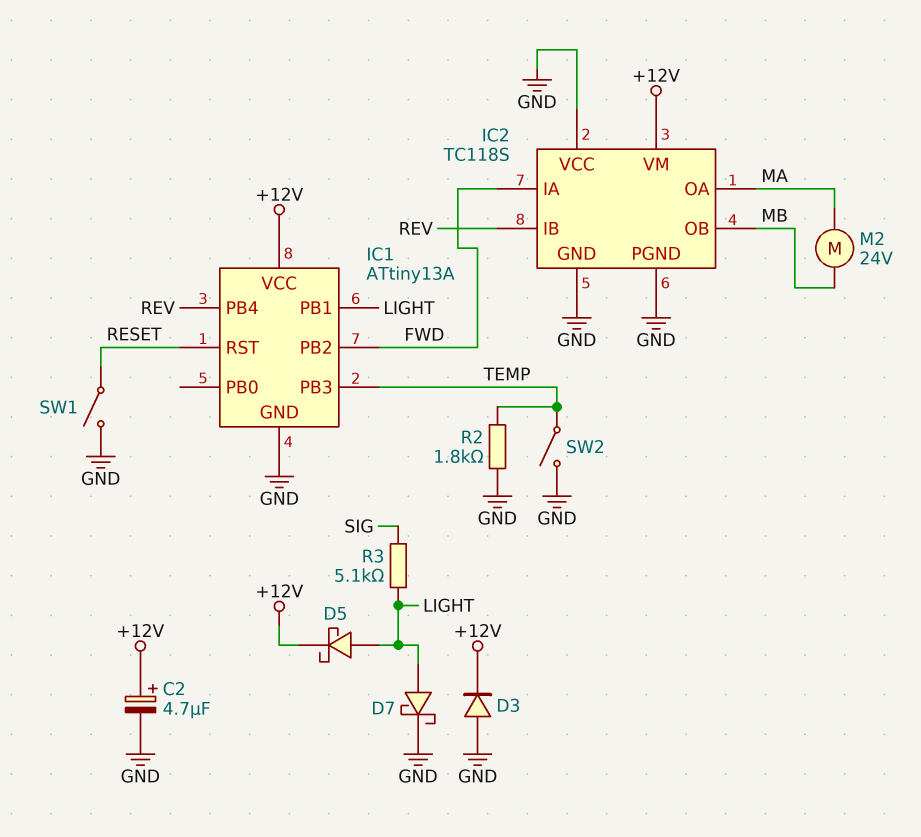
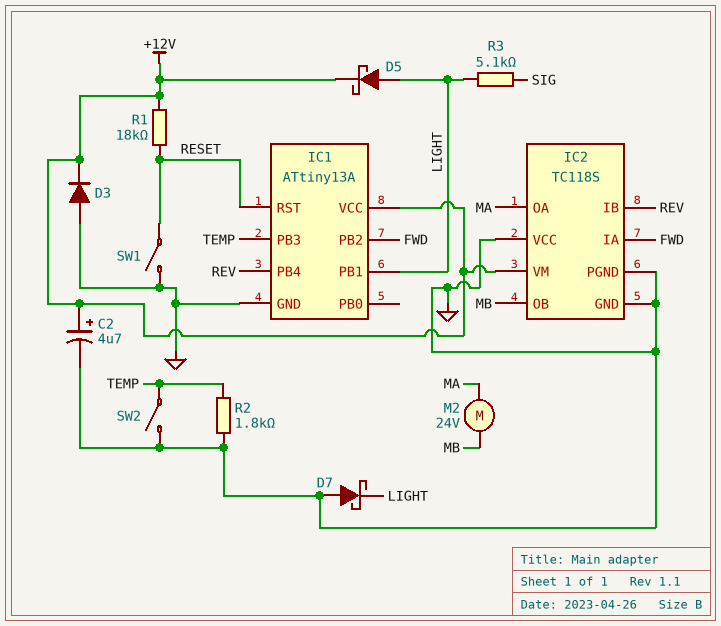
D7: schottky (A LIGHT, K GND) -> schottky (A GND, K LIGHT)
R1: none -> 18k (+12V, RESET)

